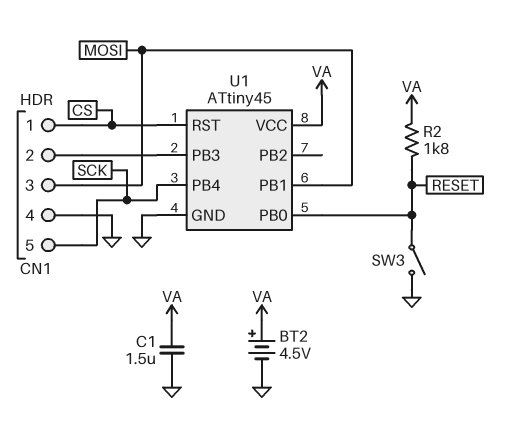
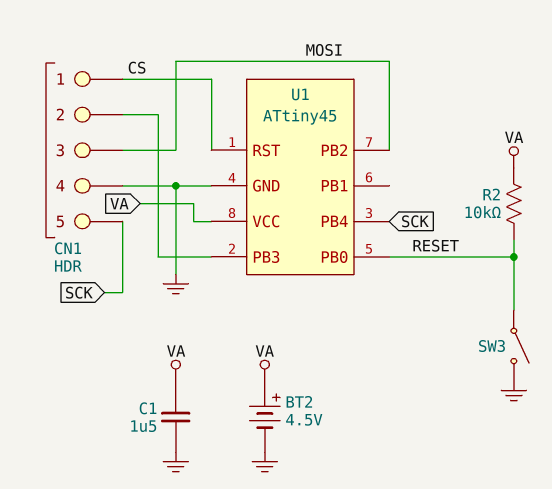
R2: 1.8k (RESET, VA) -> 10k (RESET, VA)
U1 pin PB1: MOSI -> none
U1 pin PB2: none -> MOSI

